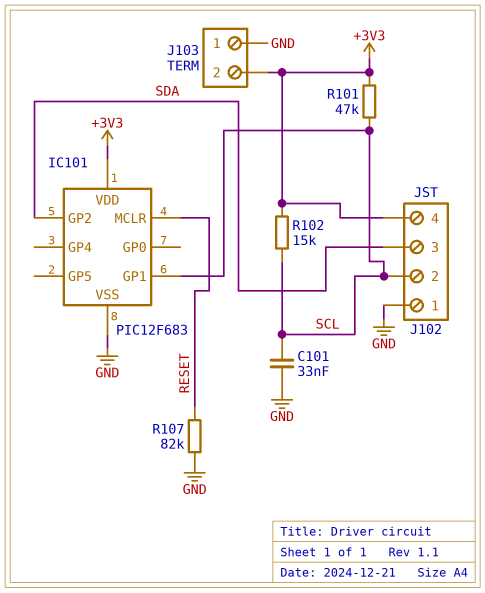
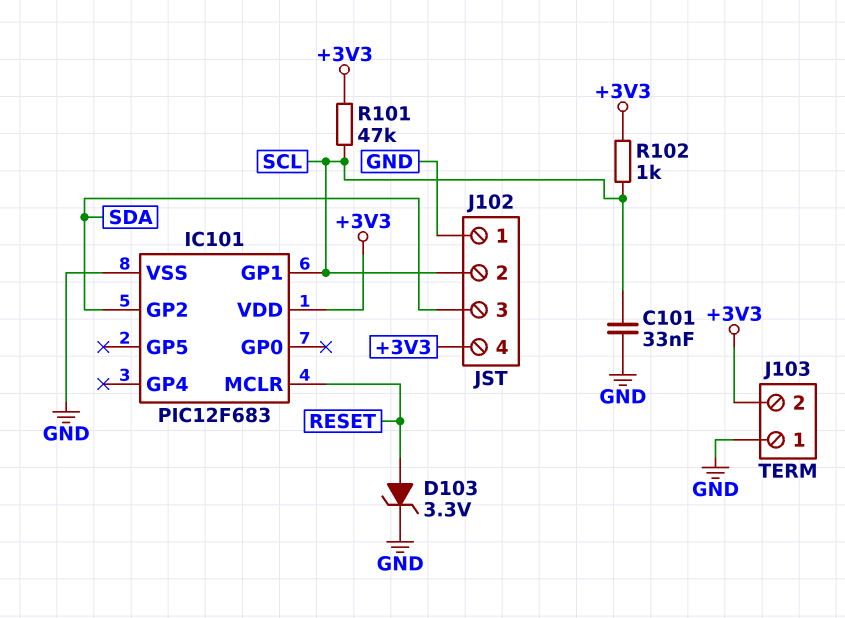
D103: none -> zener 3.3V (A RESET, K GND)
R102: 15k (+3V3, SCL) -> 1k (+3V3, SCL)
R107: 82k (GND, RESET) -> none

